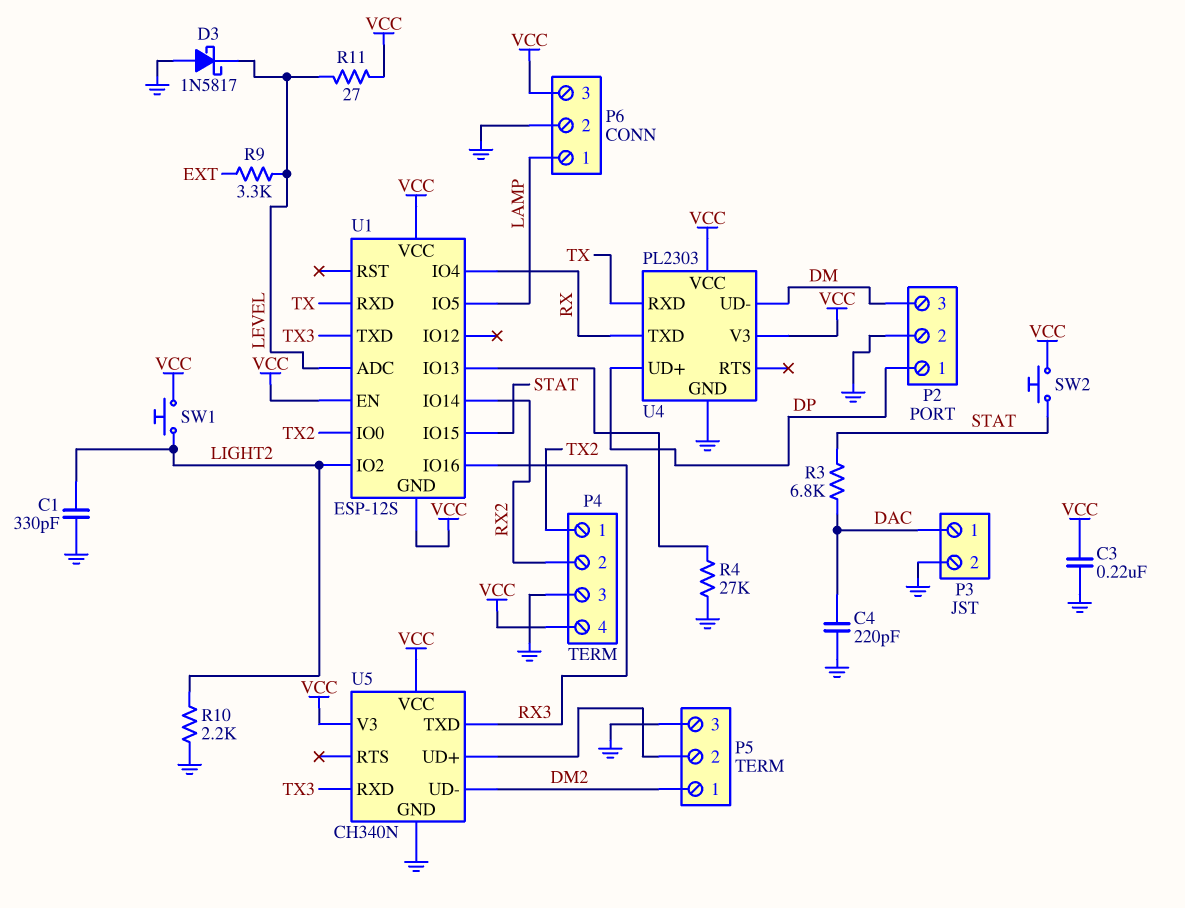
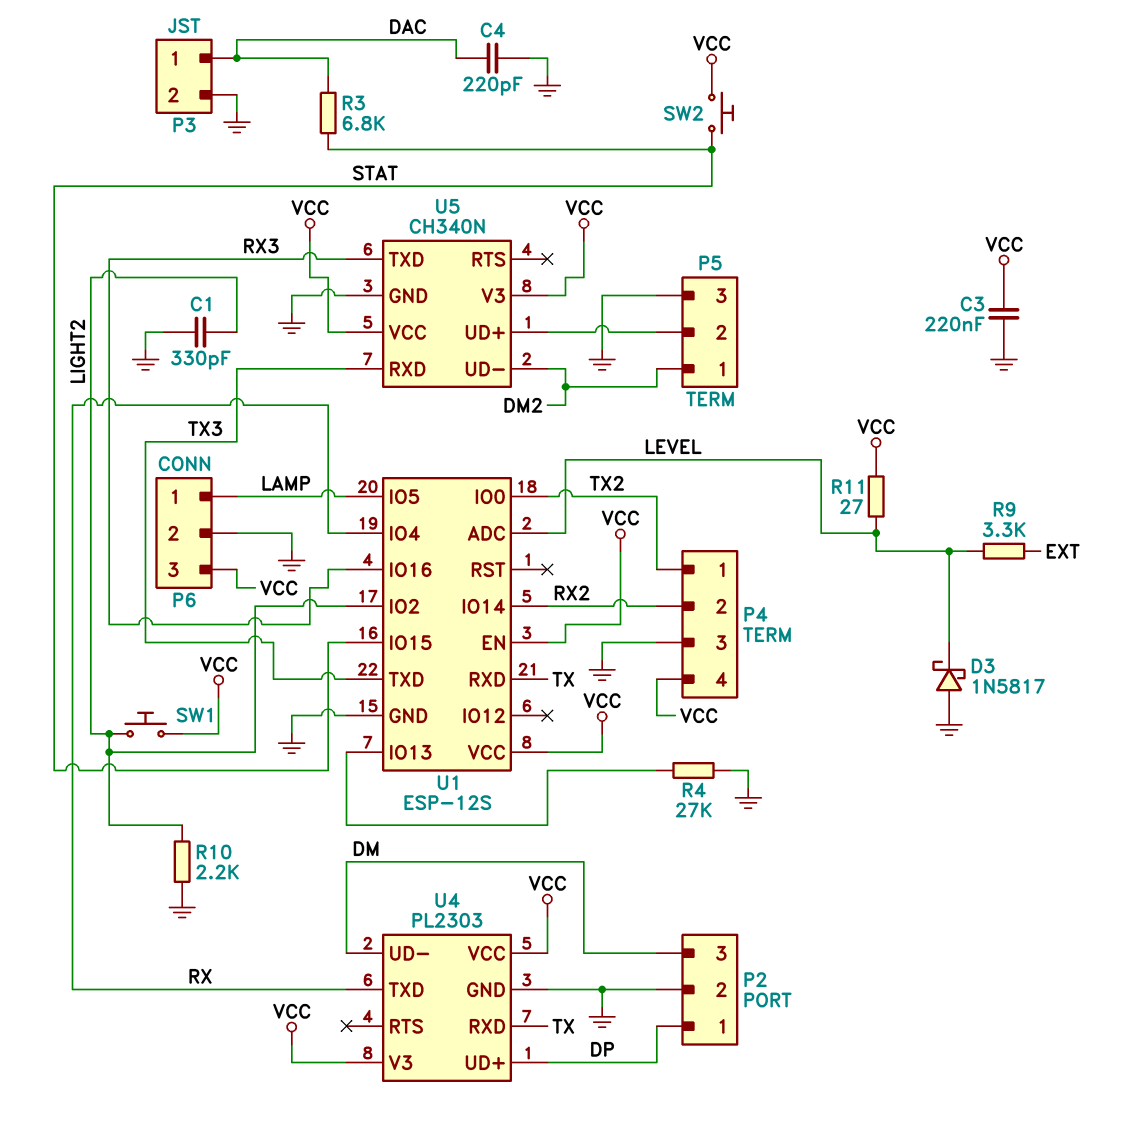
U1 pin GND: VCC -> GND

